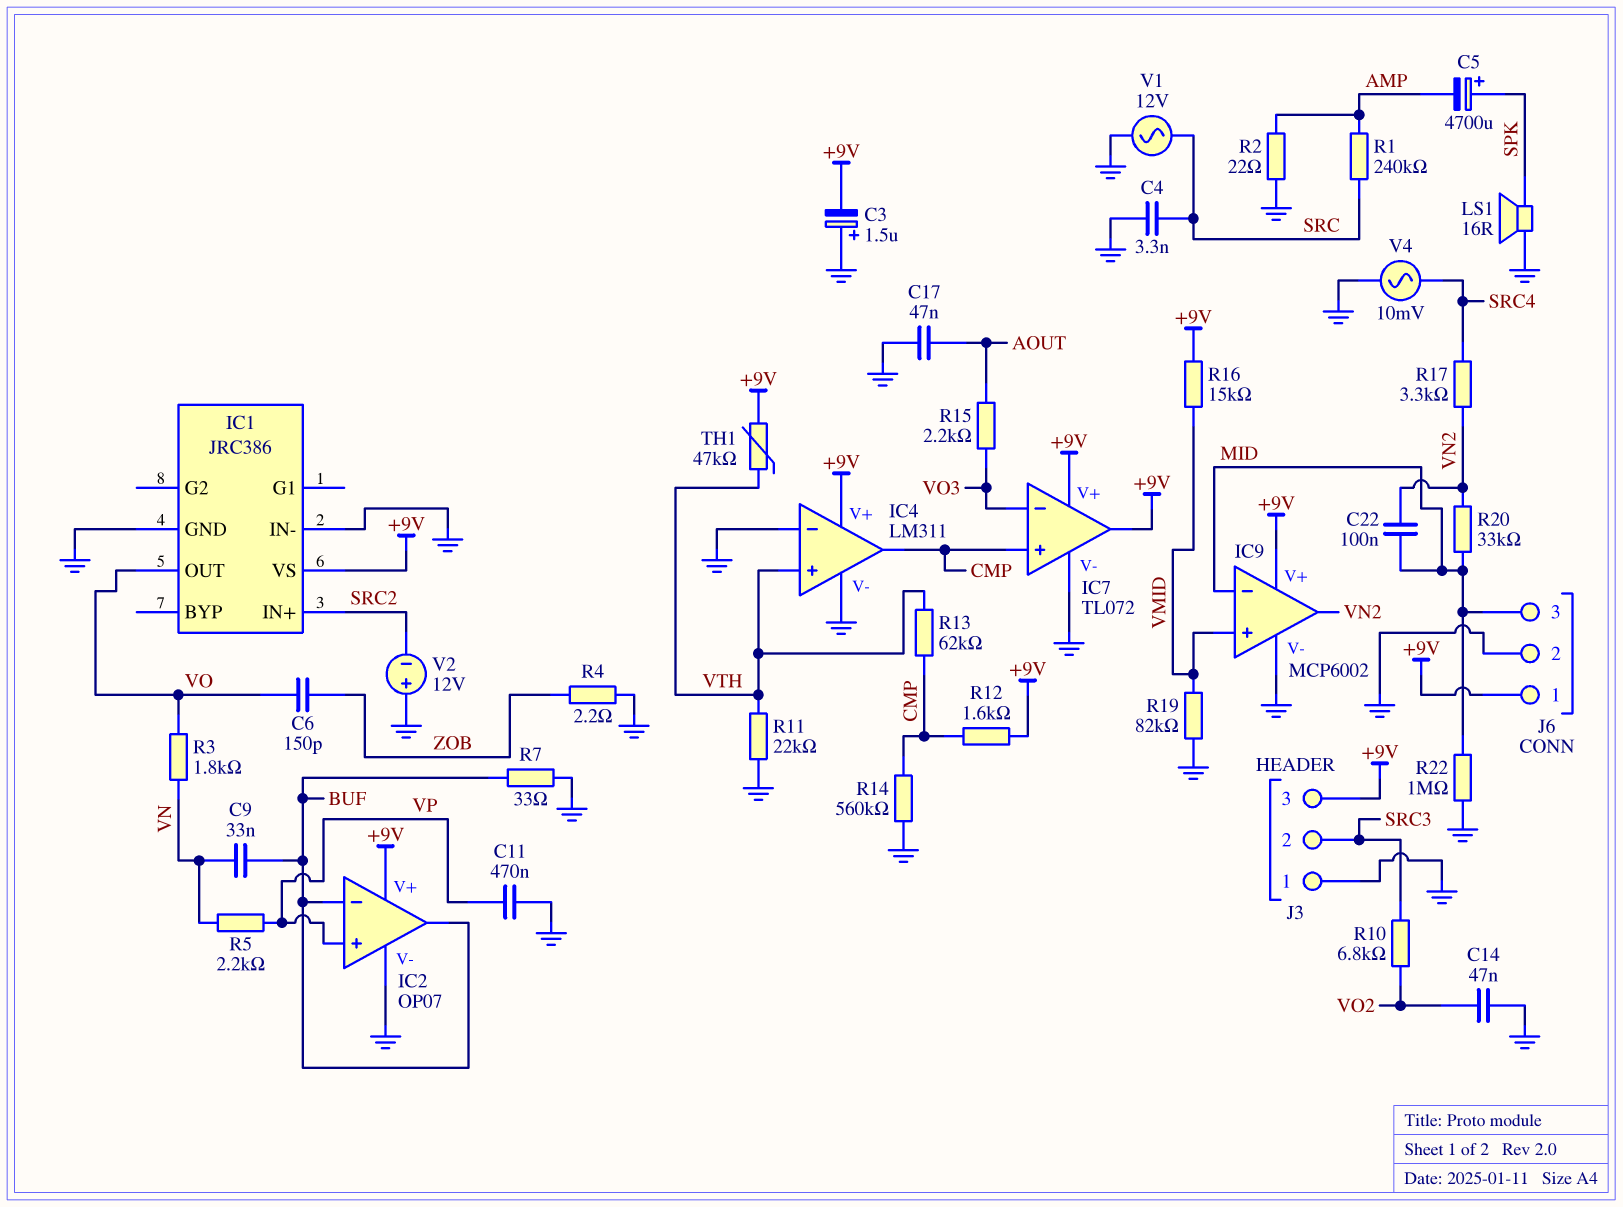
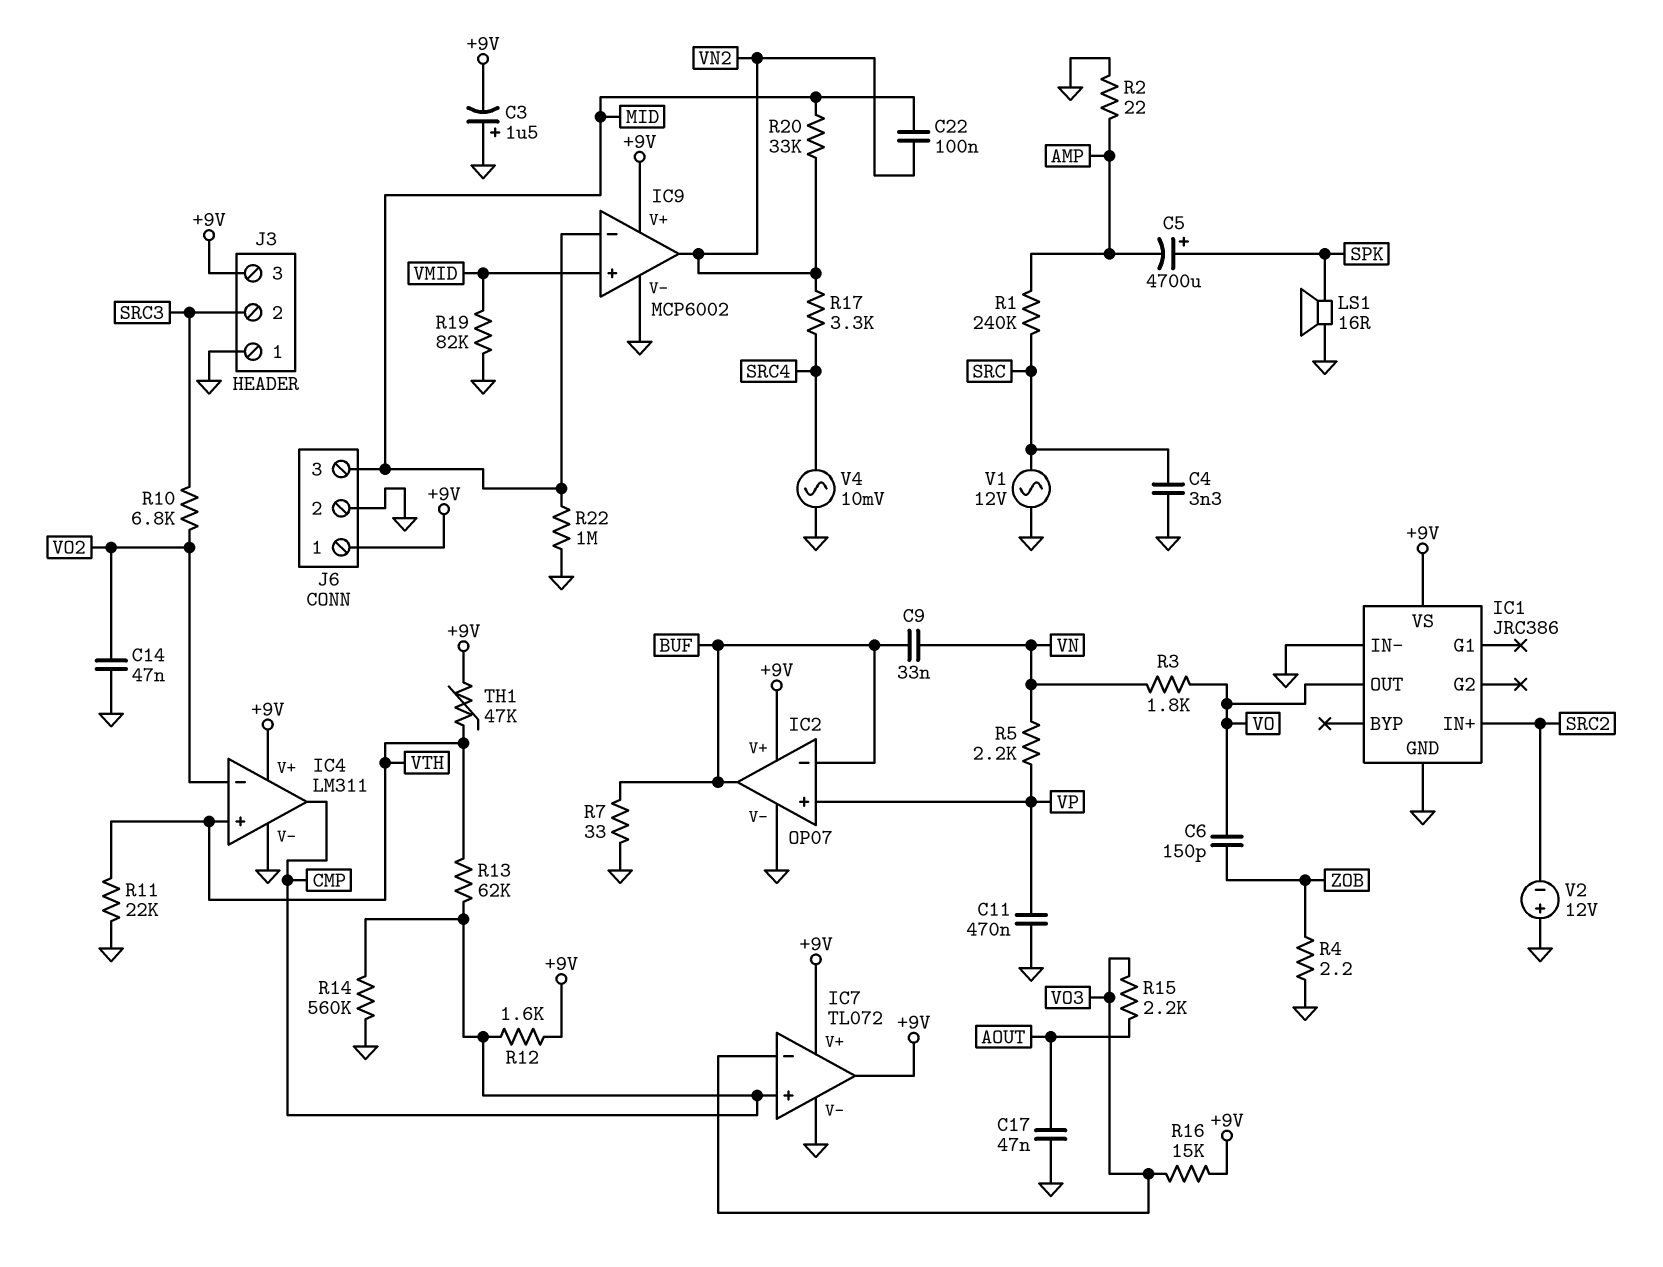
IC4 pin in-: GND -> VO2
R16: 15k (+9V, VMID) -> 15k (+9V, VO3)

